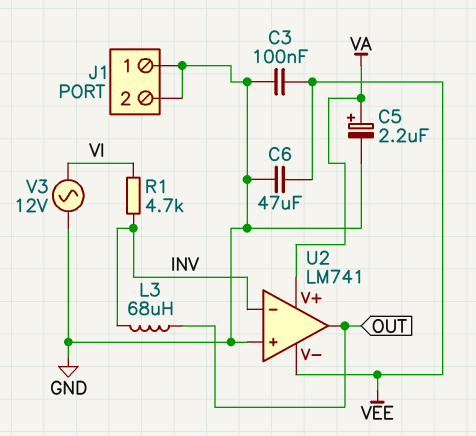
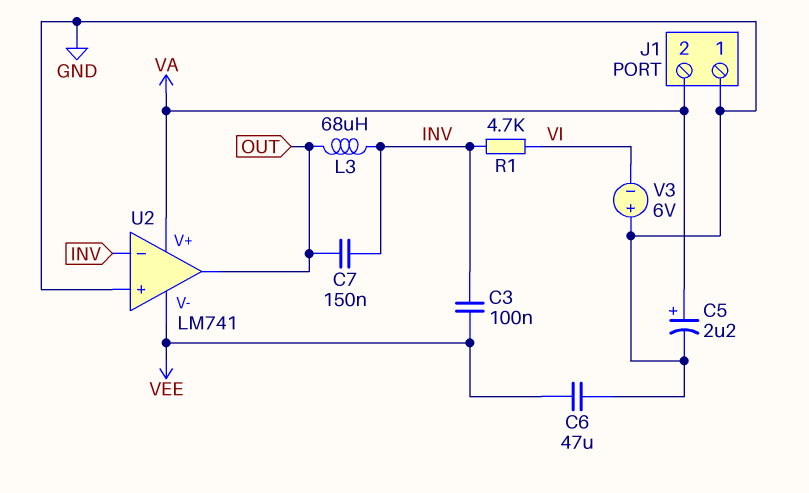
C3: 100nF (GND, VEE) -> 100nF (INV, VEE)
C7: none -> 150nF (INV, OUT)
J1 pin 2: GND -> VA
V3: AC 12V (GND, VI) -> 6V (plus GND, minus VI)

